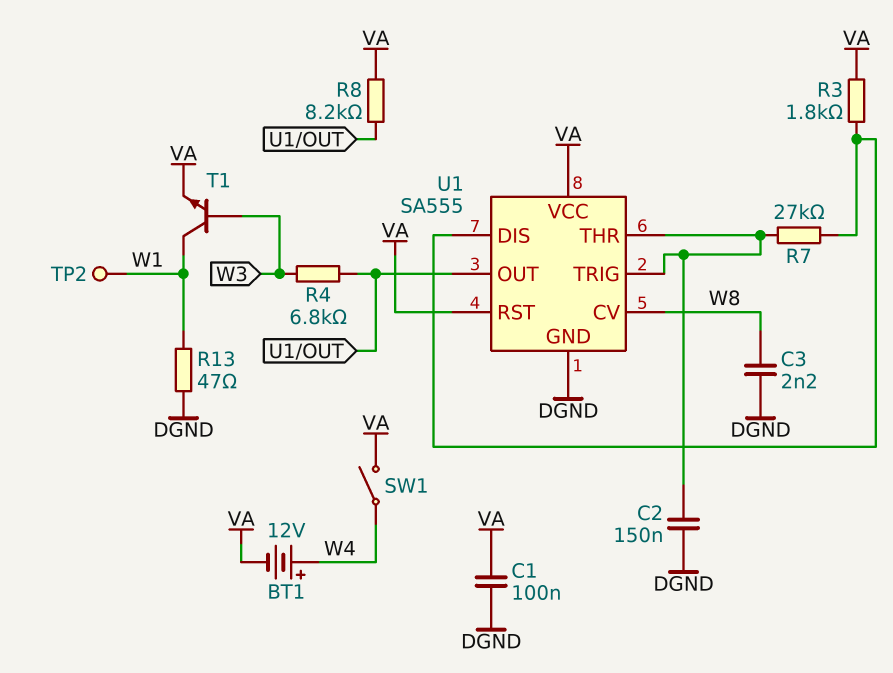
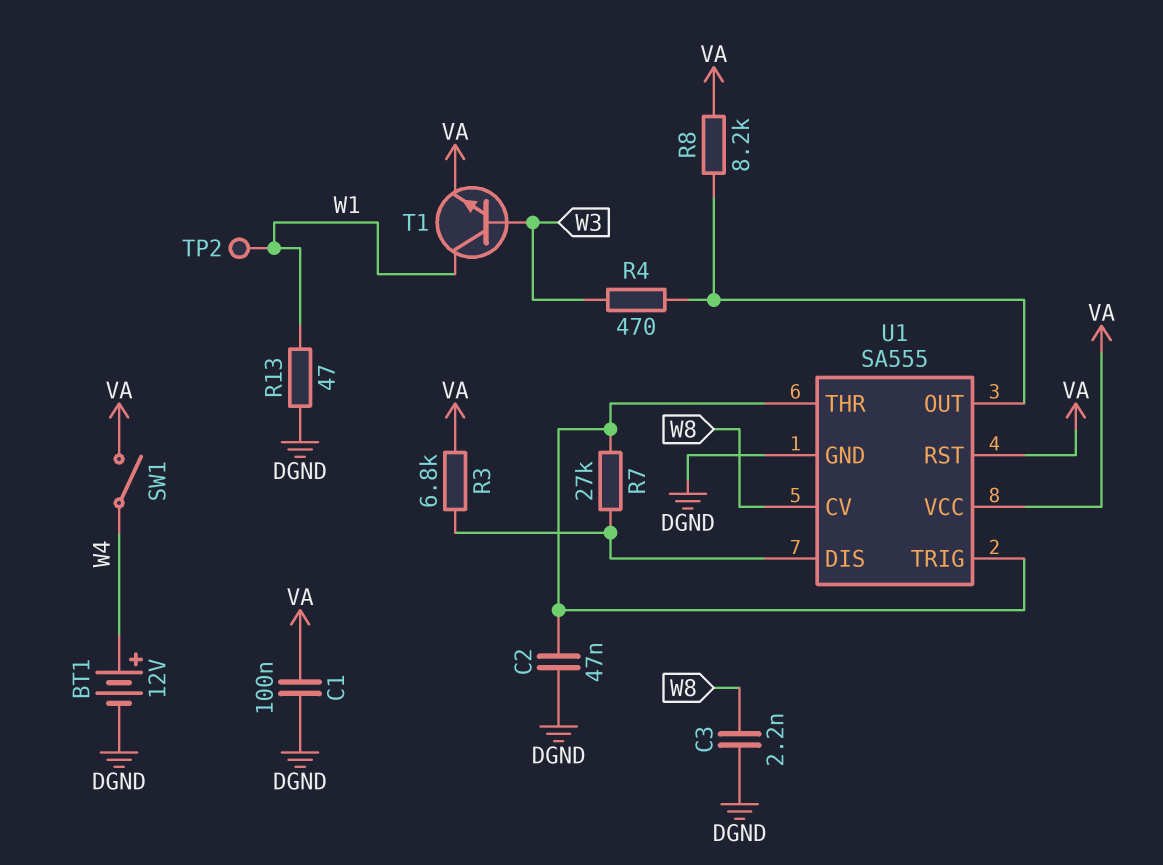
BT1: 12V (plus W4, minus VA) -> 12V (plus W4, minus DGND)
C2: 150nF (DGND, U1/THR) -> 47nF (DGND, U1/THR)
R3: 1.8k (U1/DIS, VA) -> 6.8k (U1/DIS, VA)
R4: 6.8k (U1/OUT, W3) -> 470 (U1/OUT, W3)

